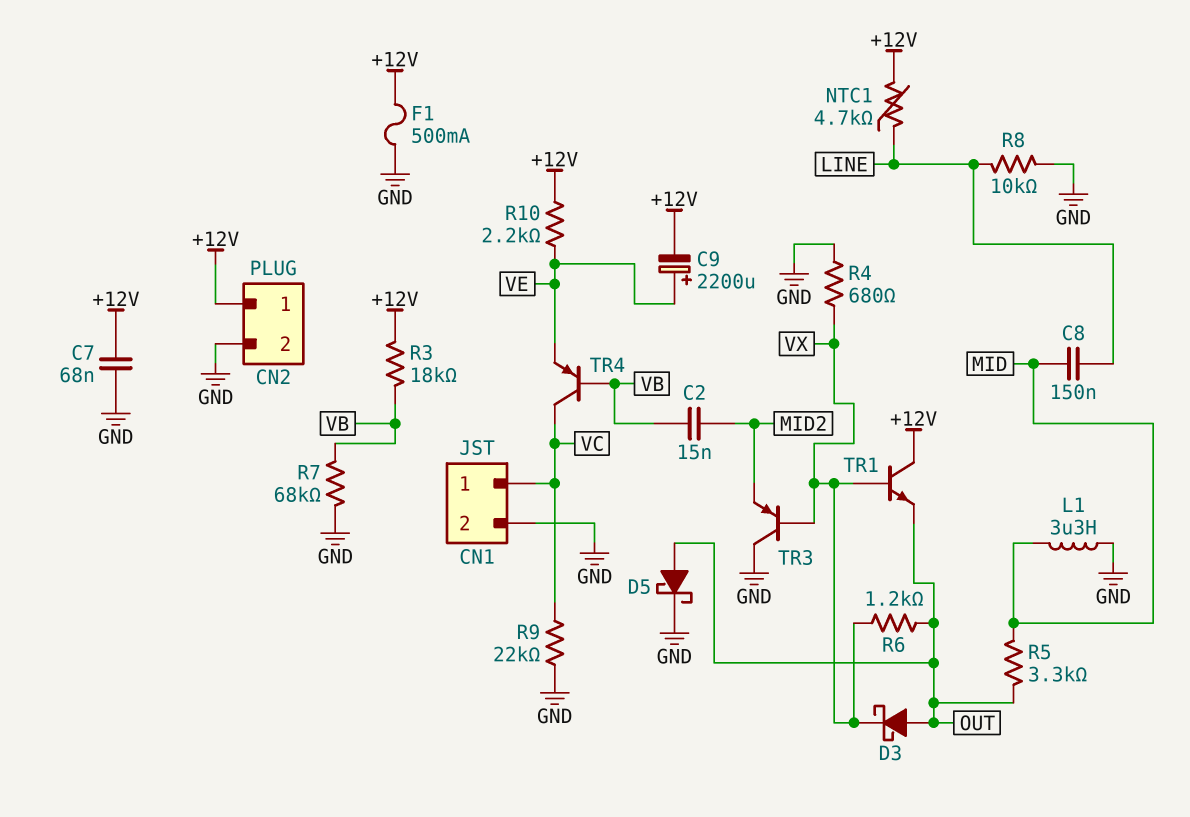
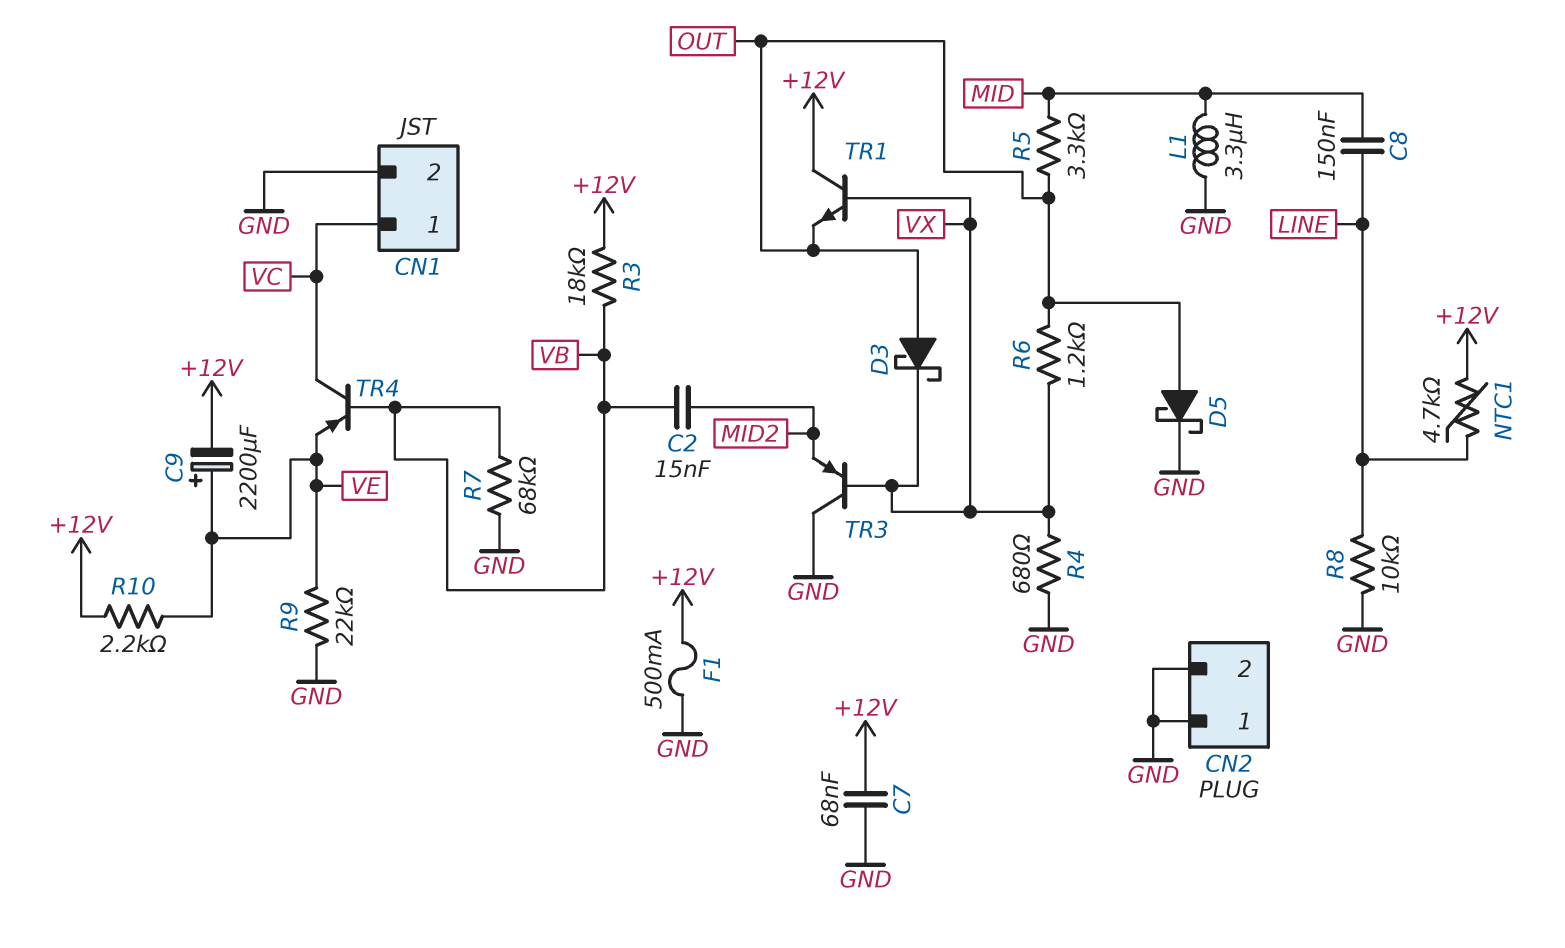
CN2 pin 1: +12V -> GND
R9: 22k (GND, VC) -> 22k (GND, VE)

